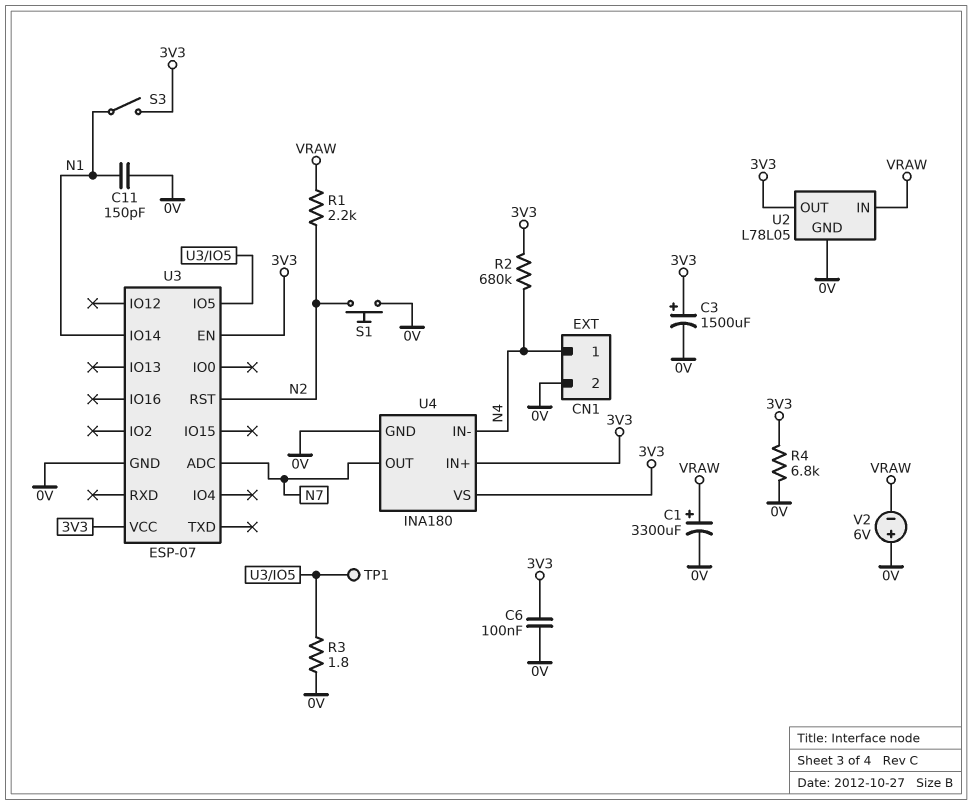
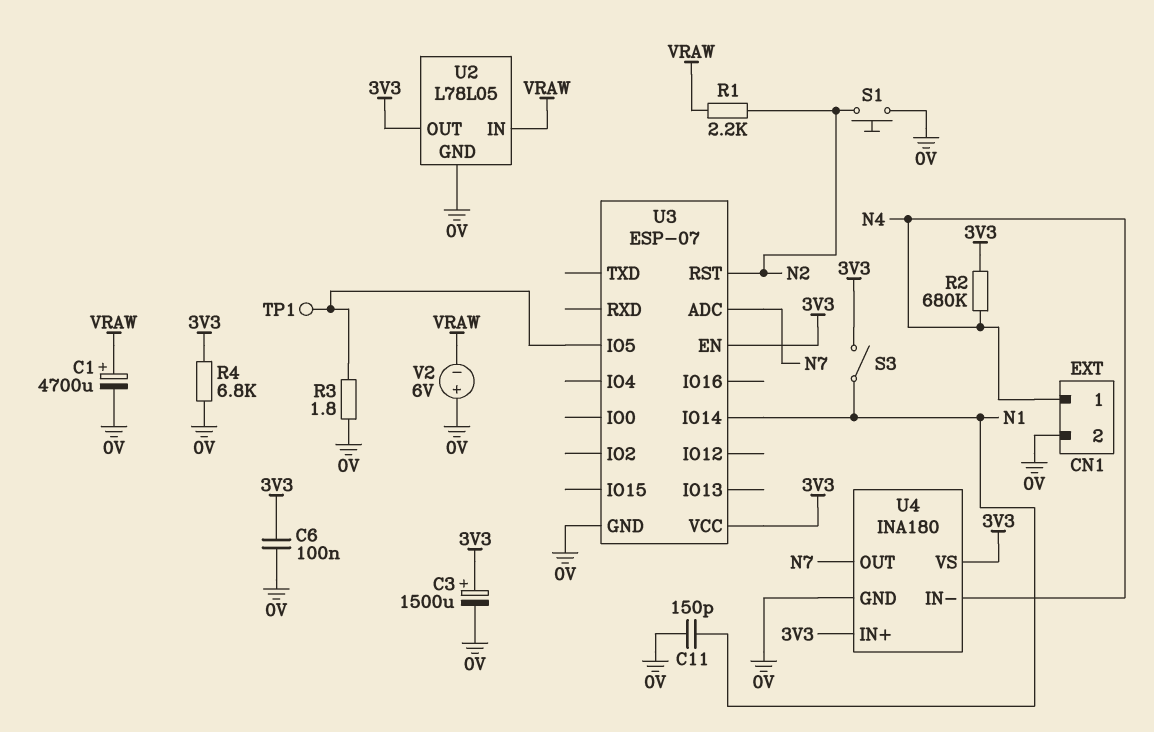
C1: 3300uF (plus VRAW, minus 0V) -> 4700uF (plus VRAW, minus 0V)

